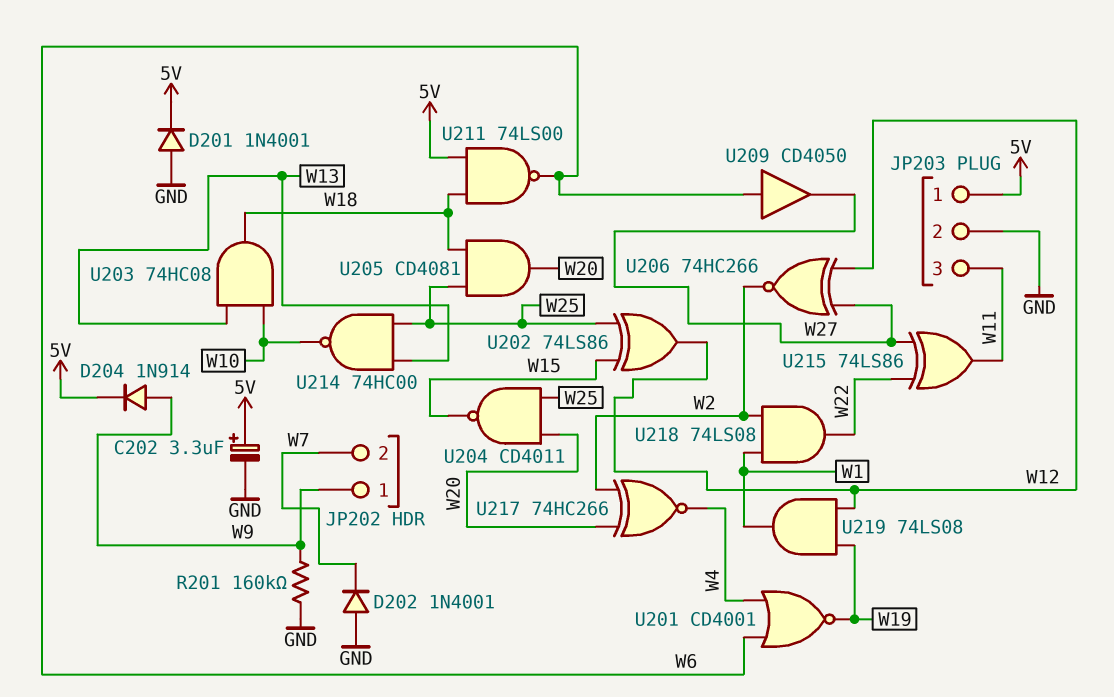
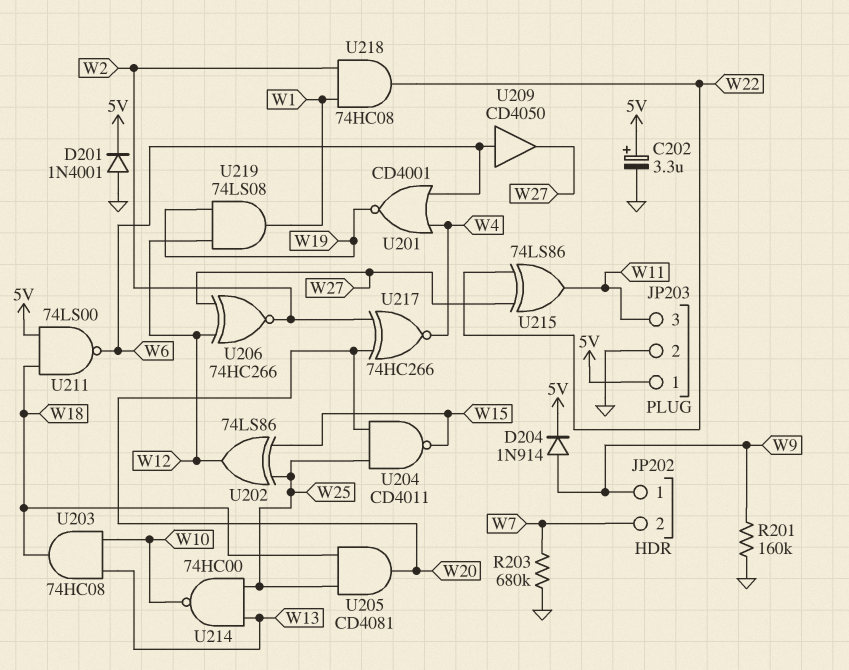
D202: diode 1N4001 (A GND, K W7) -> none
R203: none -> 680k (GND, W7)
U218: AND 74LS08 (in W1, in W2, out W22) -> AND 74HC08 (in W1, in W2, out W22)

